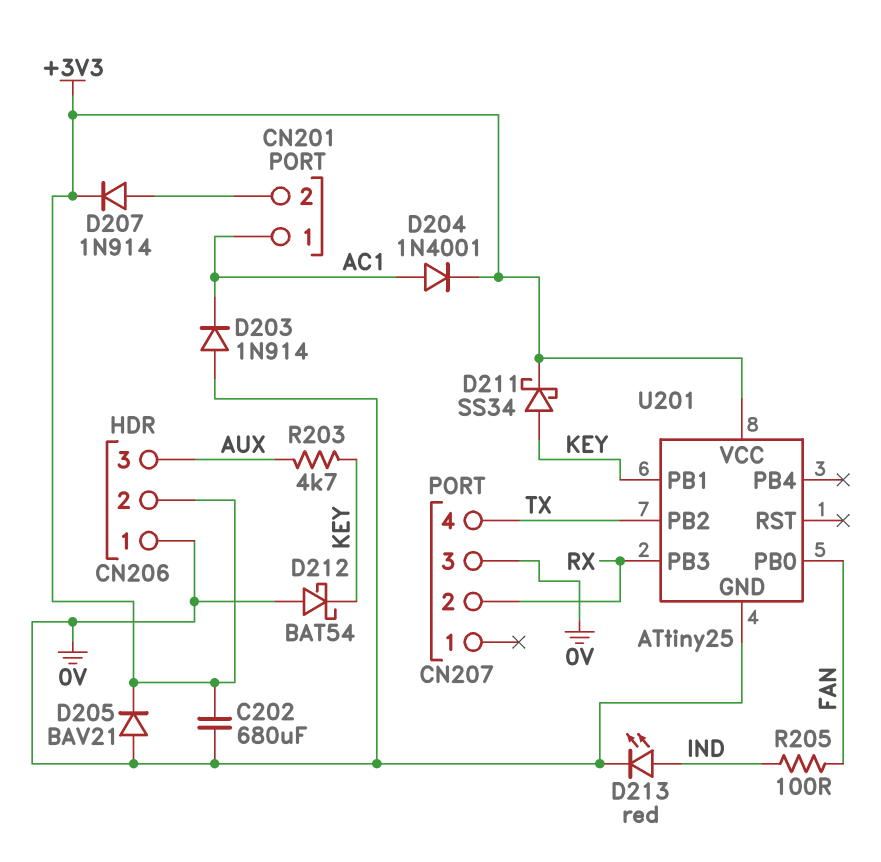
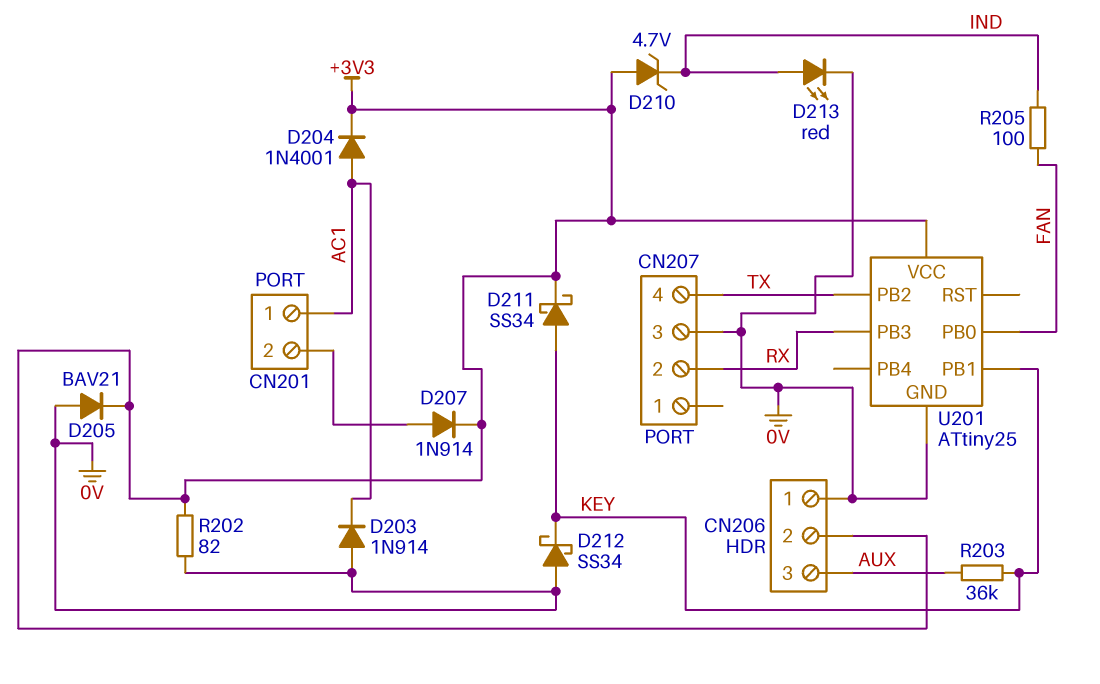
C202: 680uF (+3V3, 0V) -> none
D210: none -> zener 4.7V (A +3V3, K IND)
D212: schottky BAT54 (A 0V, K KEY) -> schottky SS34 (A 0V, K KEY)
R202: none -> 82 (+3V3, 0V)
R203: 4.7k (AUX, KEY) -> 36k (AUX, KEY)

